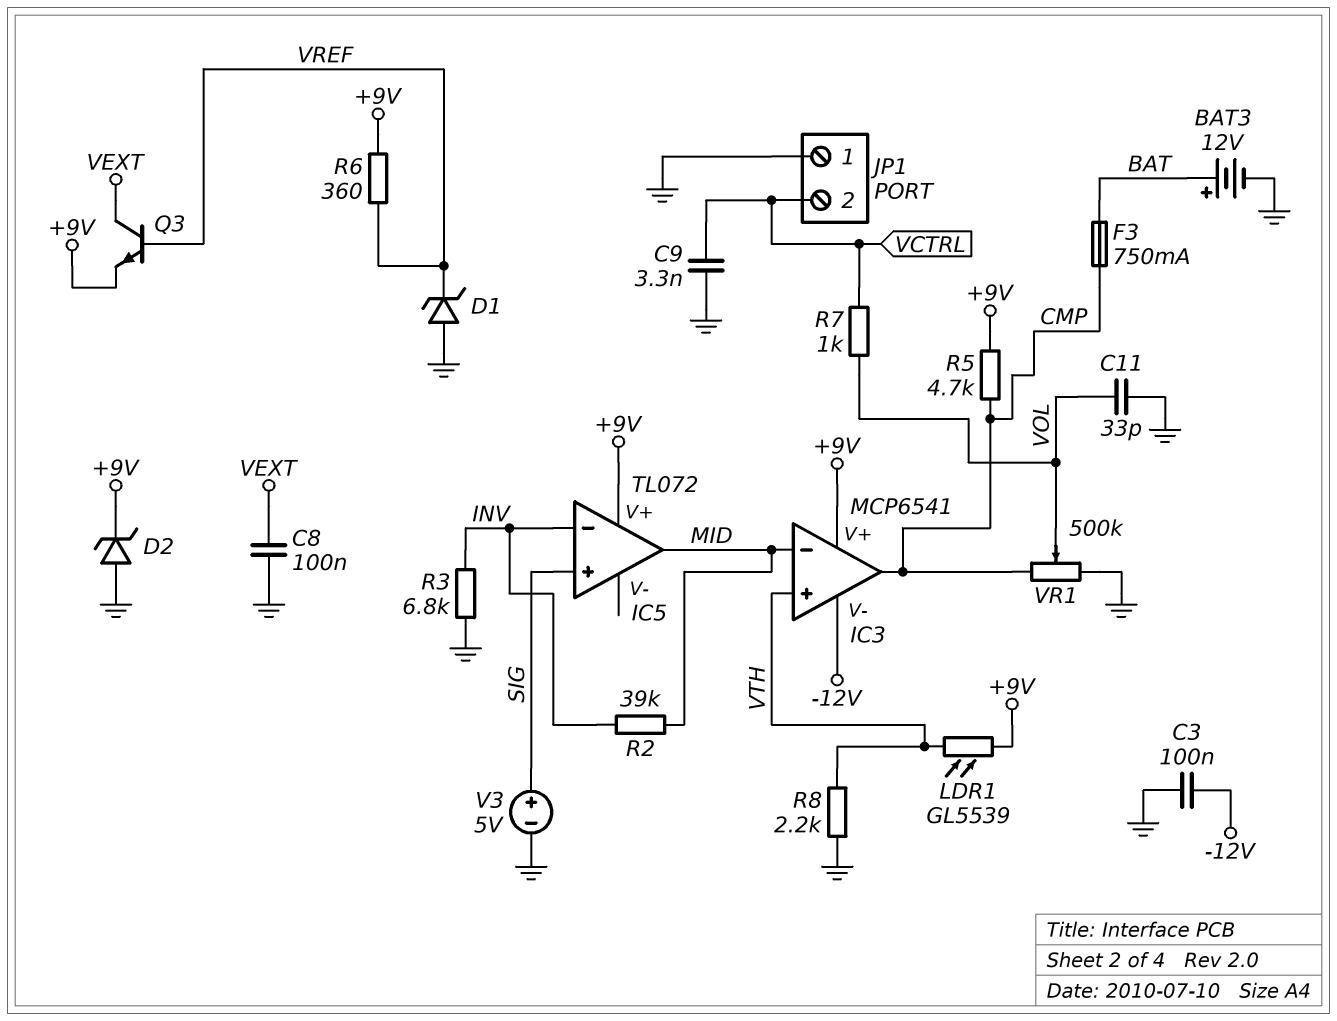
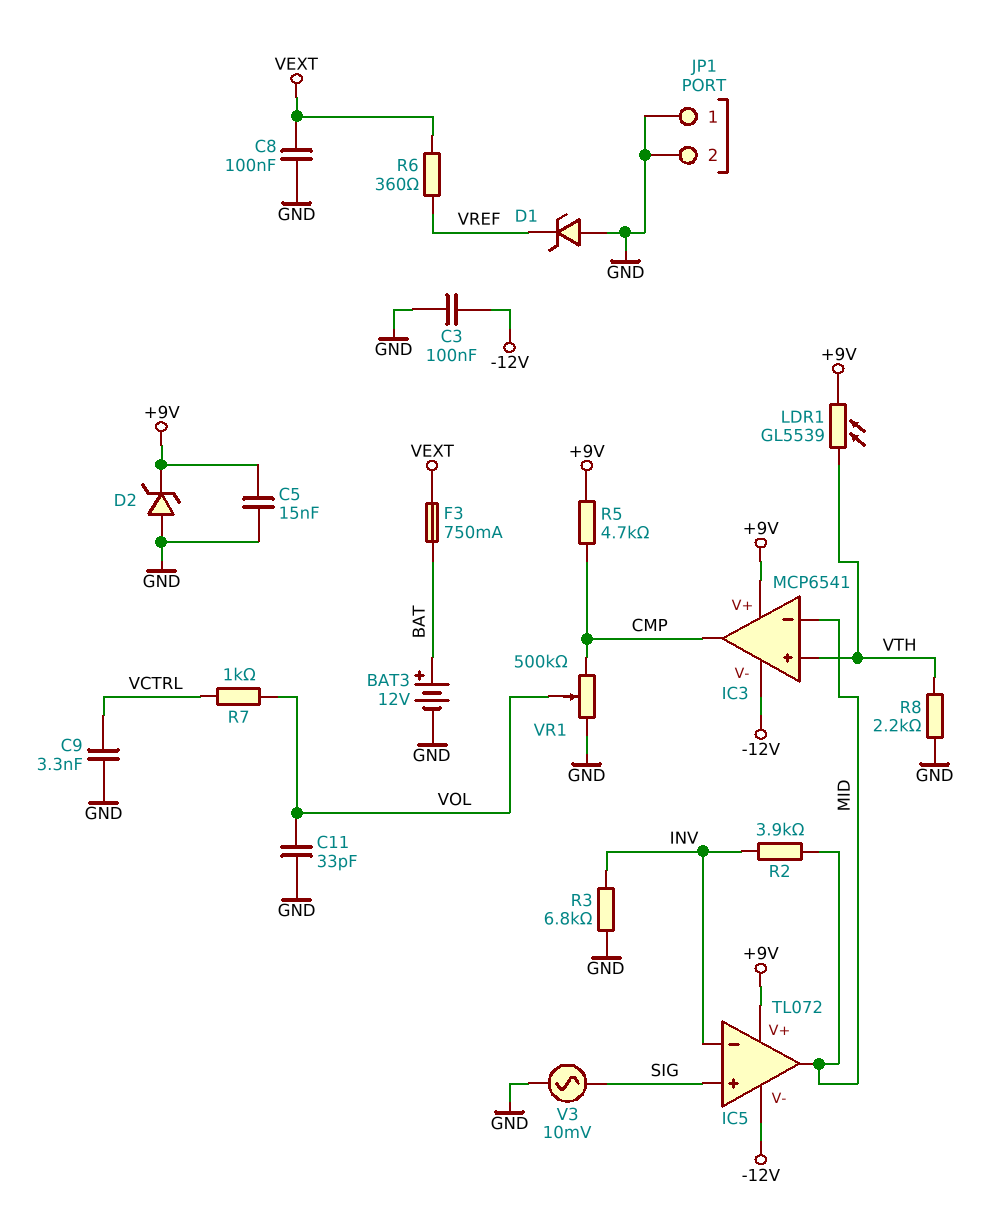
C5: none -> 15nF (+9V, GND)
F3: 750mA (BAT, CMP) -> 750mA (BAT, VEXT)
IC5 pin V-: none -> -12V
JP1 pin 2: VCTRL -> GND
Q3: NPN (B VREF, C VEXT, E +9V) -> none
R2: 39k (INV, MID) -> 3.9k (INV, MID)
R6: 360 (+9V, VREF) -> 360 (VEXT, VREF)
V3: 5V (plus SIG, minus GND) -> AC 10mV (GND, SIG)

